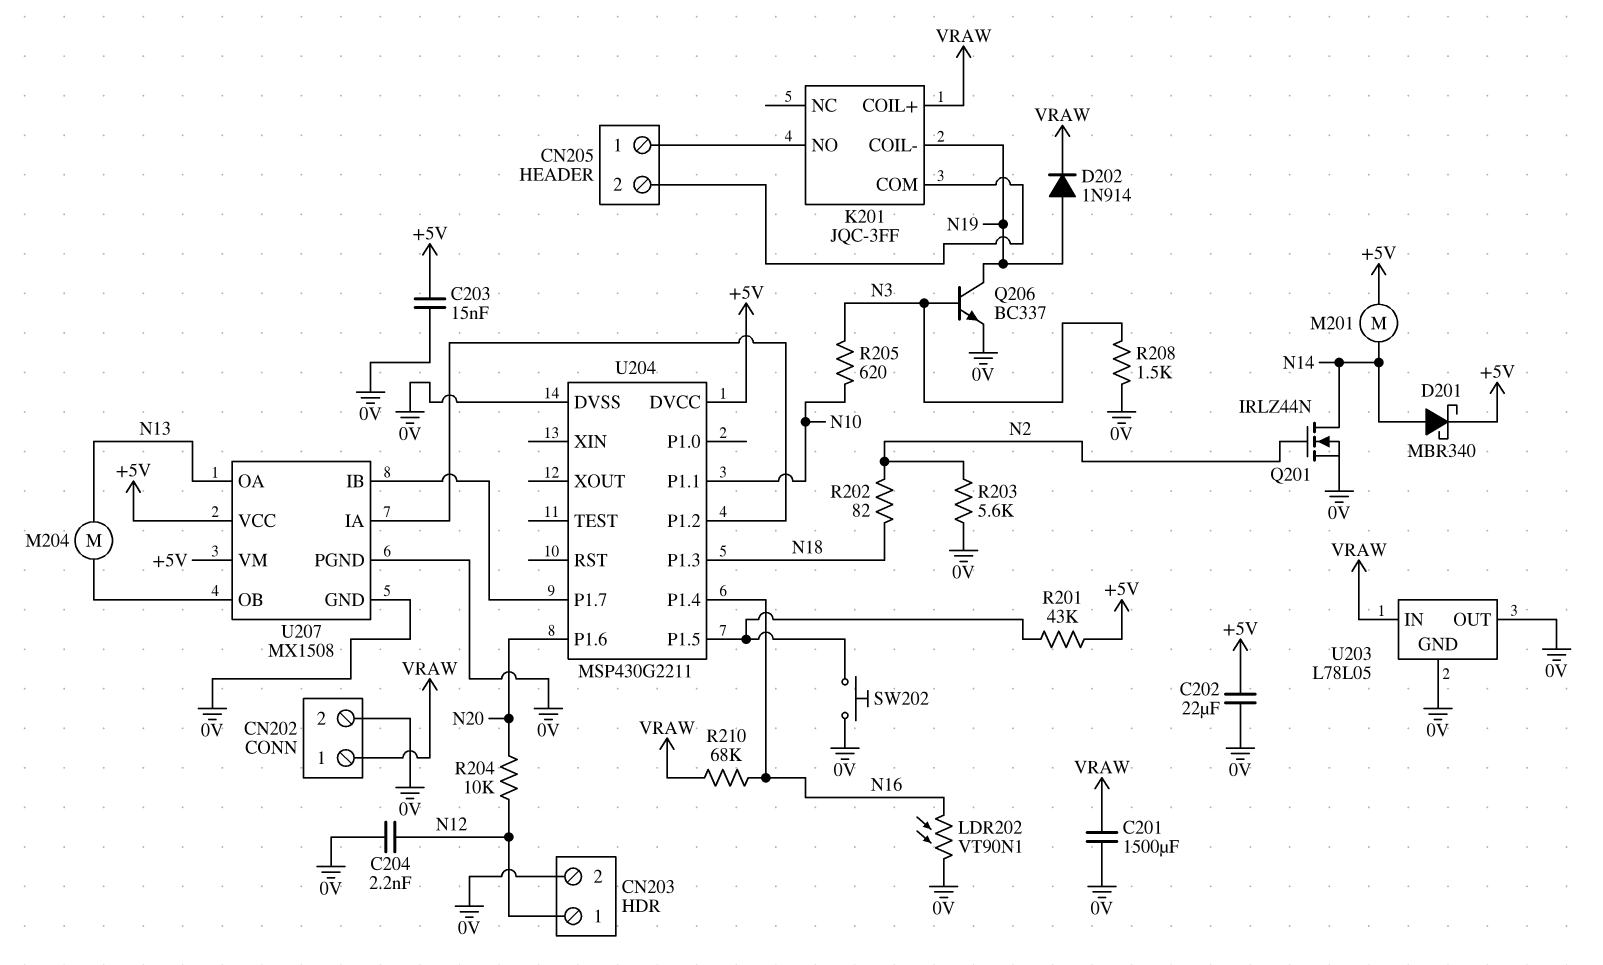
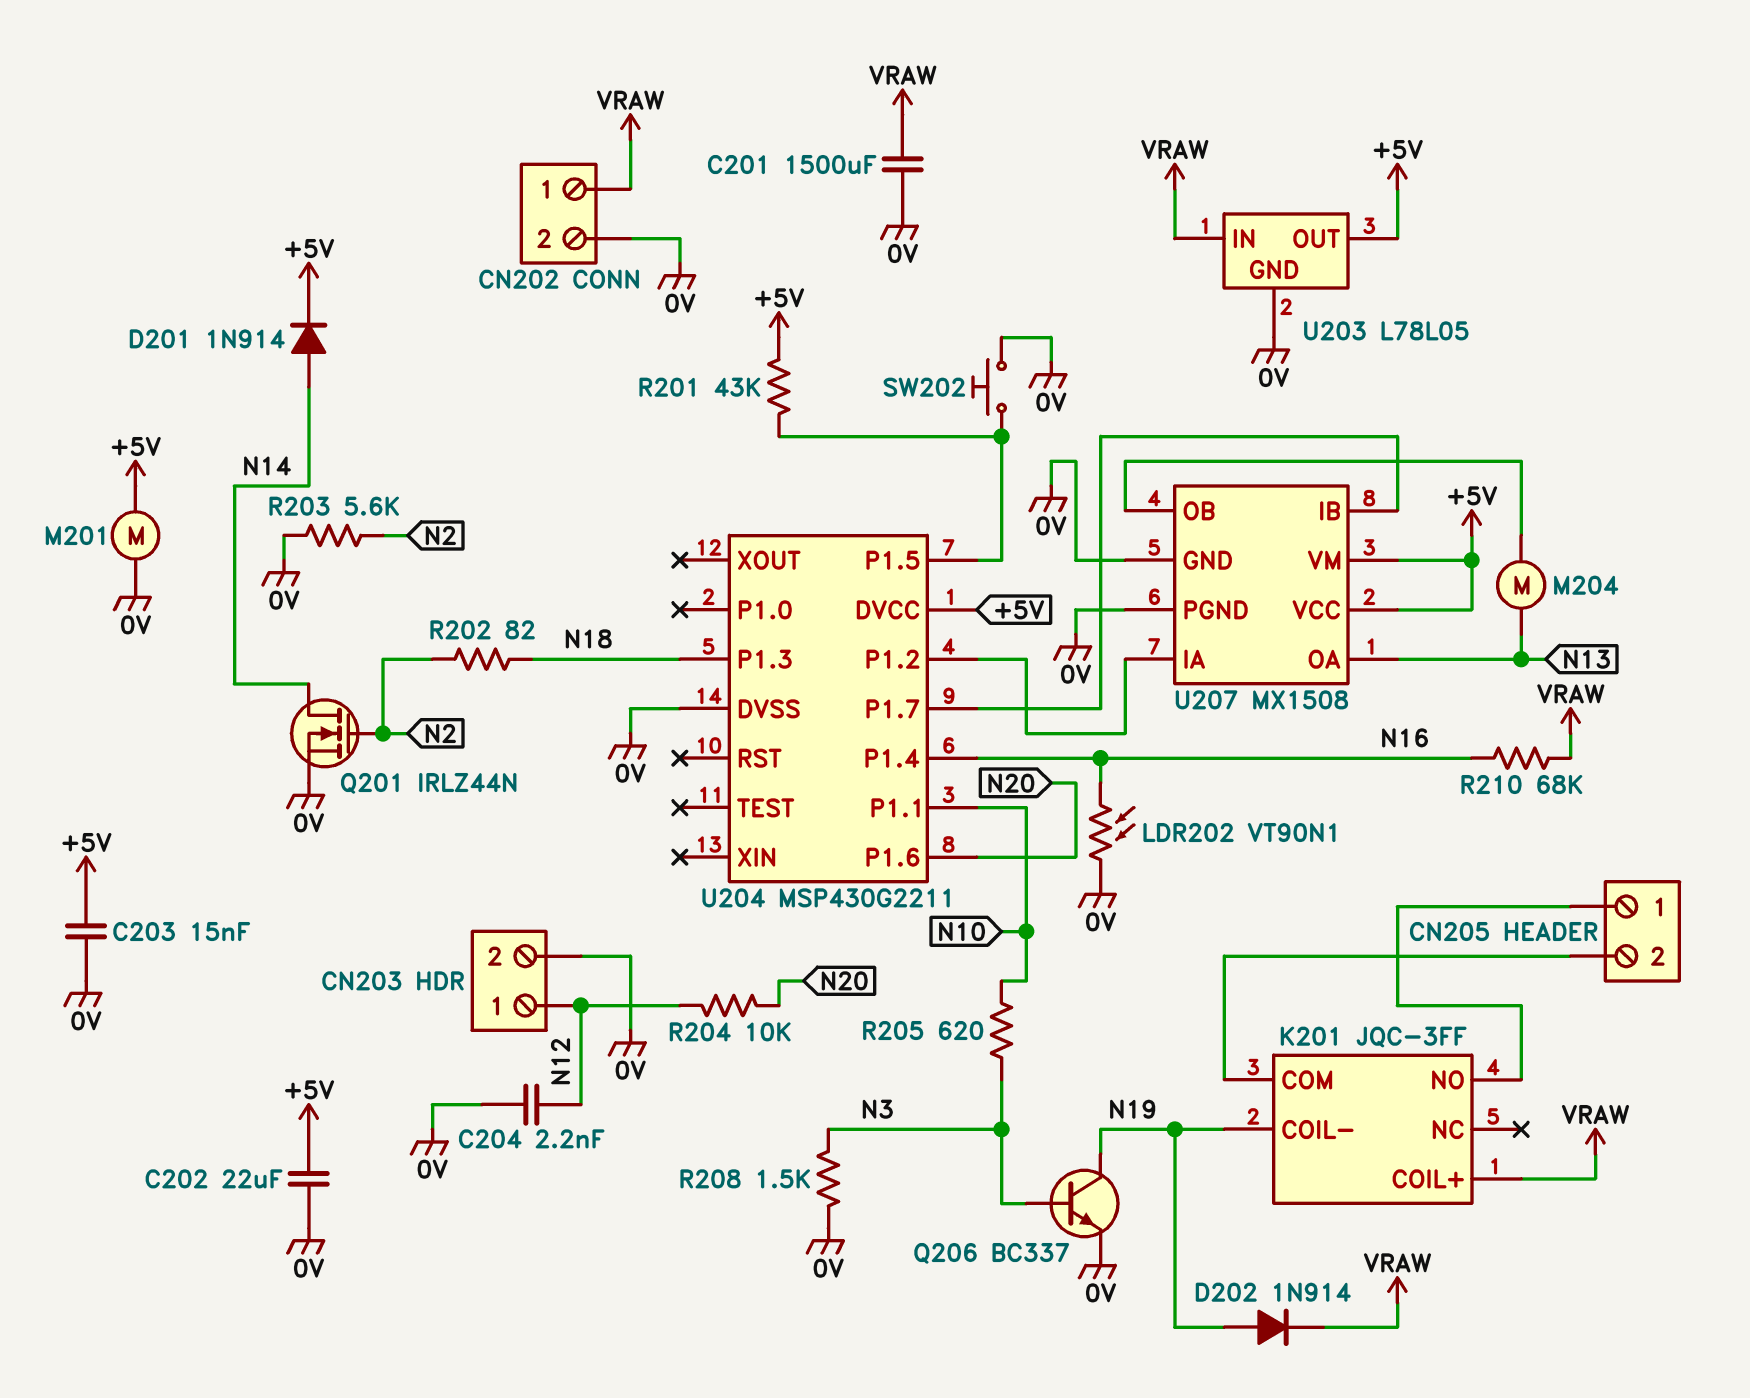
D201: schottky MBR340 (A N14, K +5V) -> diode 1N914 (A N14, K +5V)
M201: motor (+5V, N14) -> motor (+5V, 0V)
U203 pin OUT: 0V -> +5V

